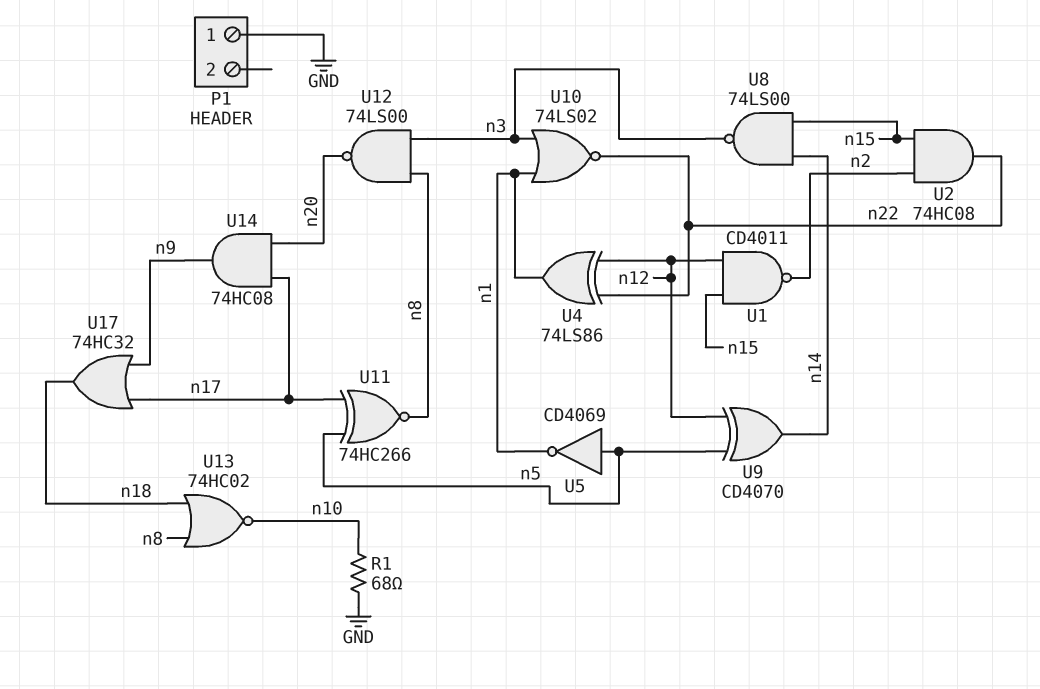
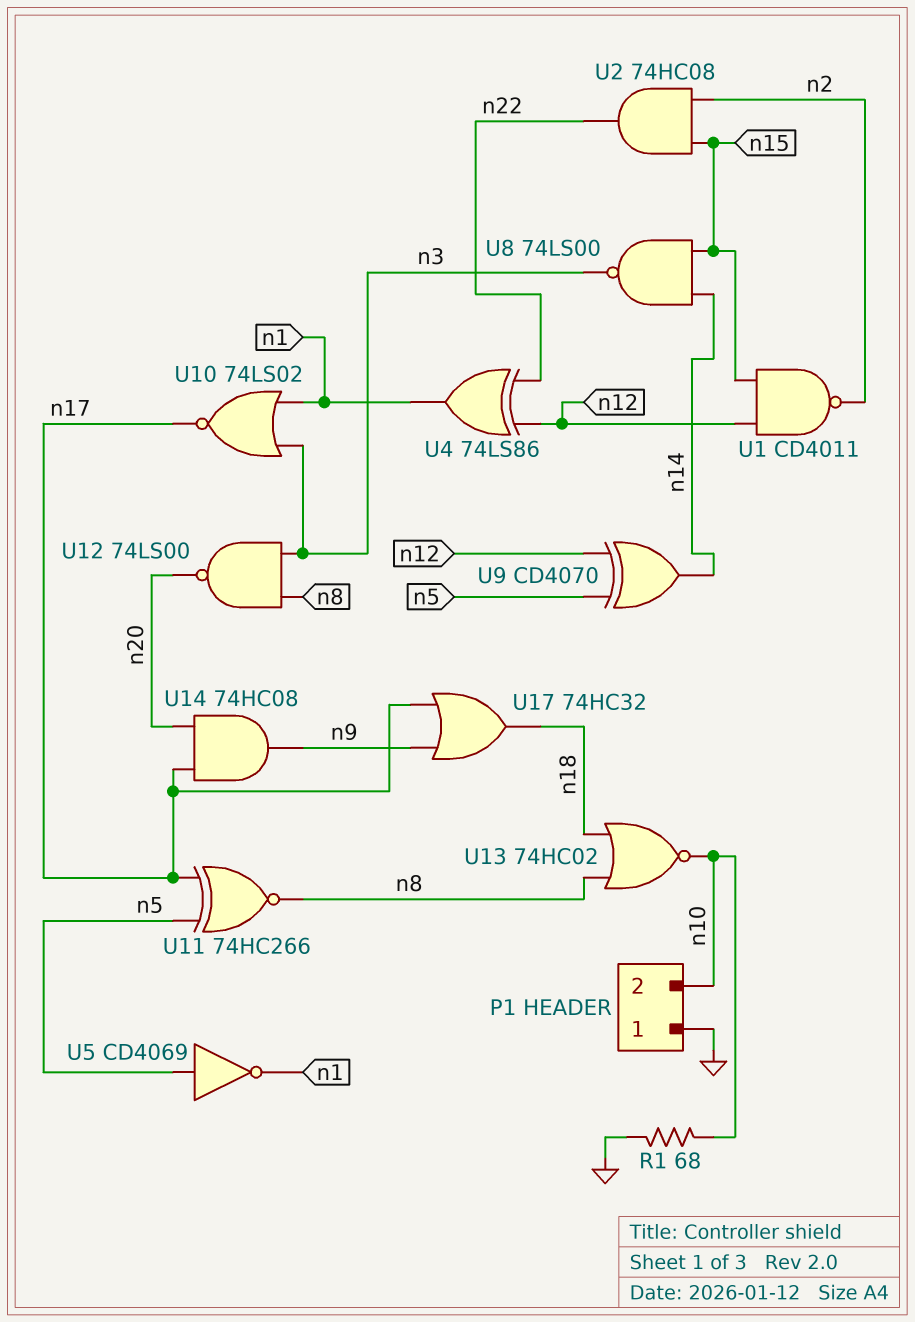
P1 pin 2: none -> n10
U10: NOR 74LS02 (in n1, in n3, out n22) -> NOR 74LS02 (in n1, in n3, out n17)

